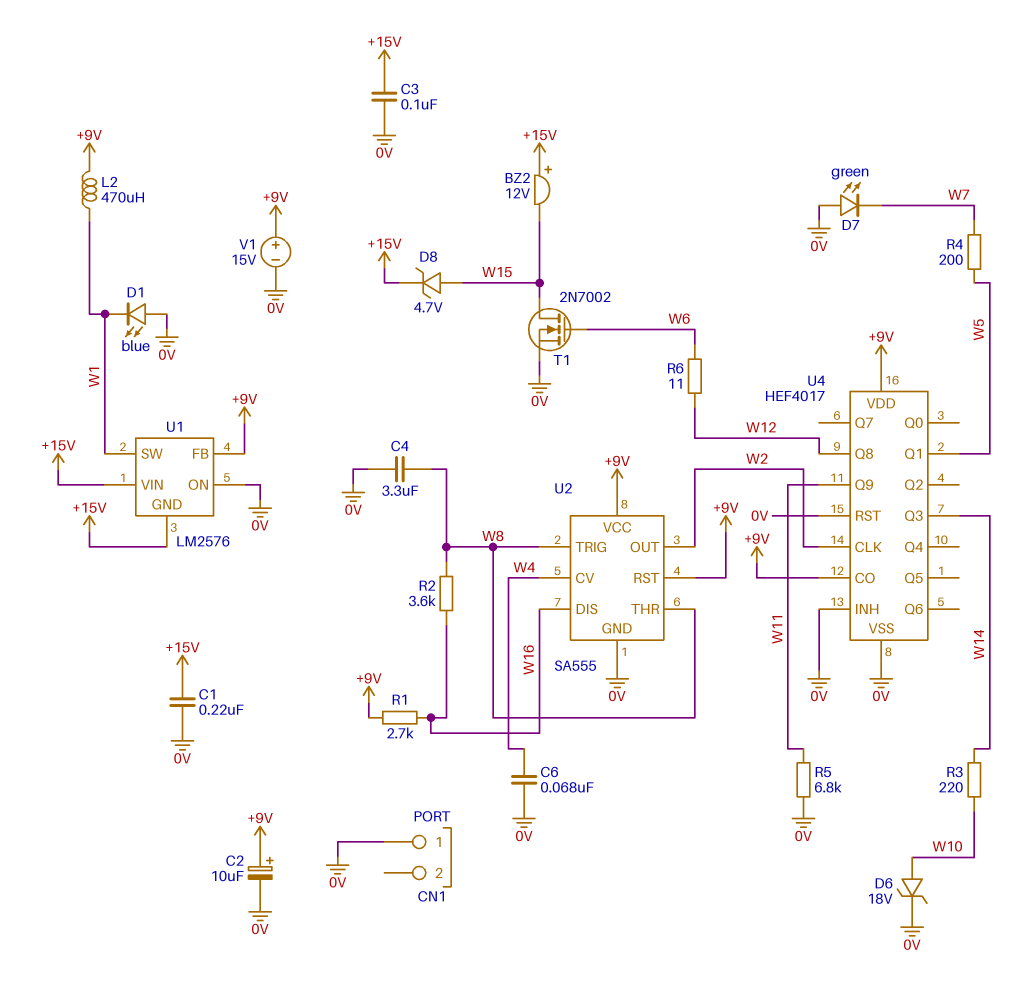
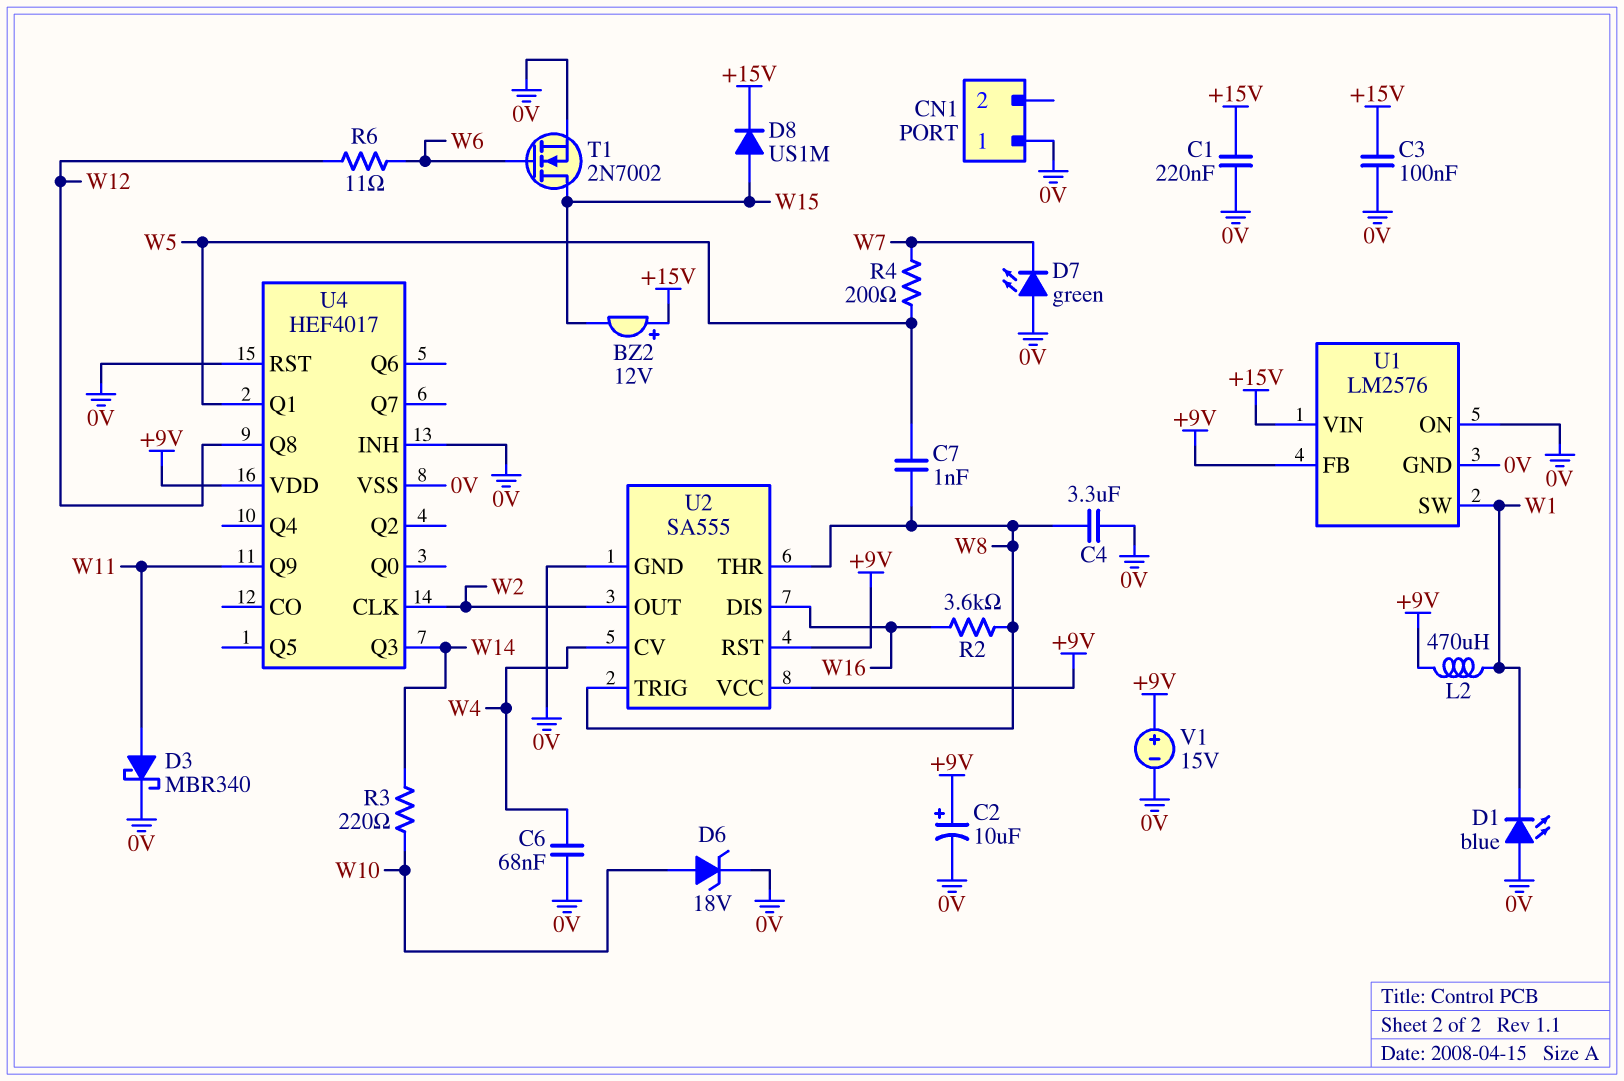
C7: none -> 1nF (W5, W8)
D3: none -> schottky MBR340 (A W11, K 0V)
D8: zener 4.7V (A W15, K +15V) -> diode US1M (A W15, K +15V)
R1: 2.7k (+9V, W16) -> none
R5: 6.8k (0V, W11) -> none
U1 pin GND: +15V -> 0V
U4 pin CO: +9V -> none

